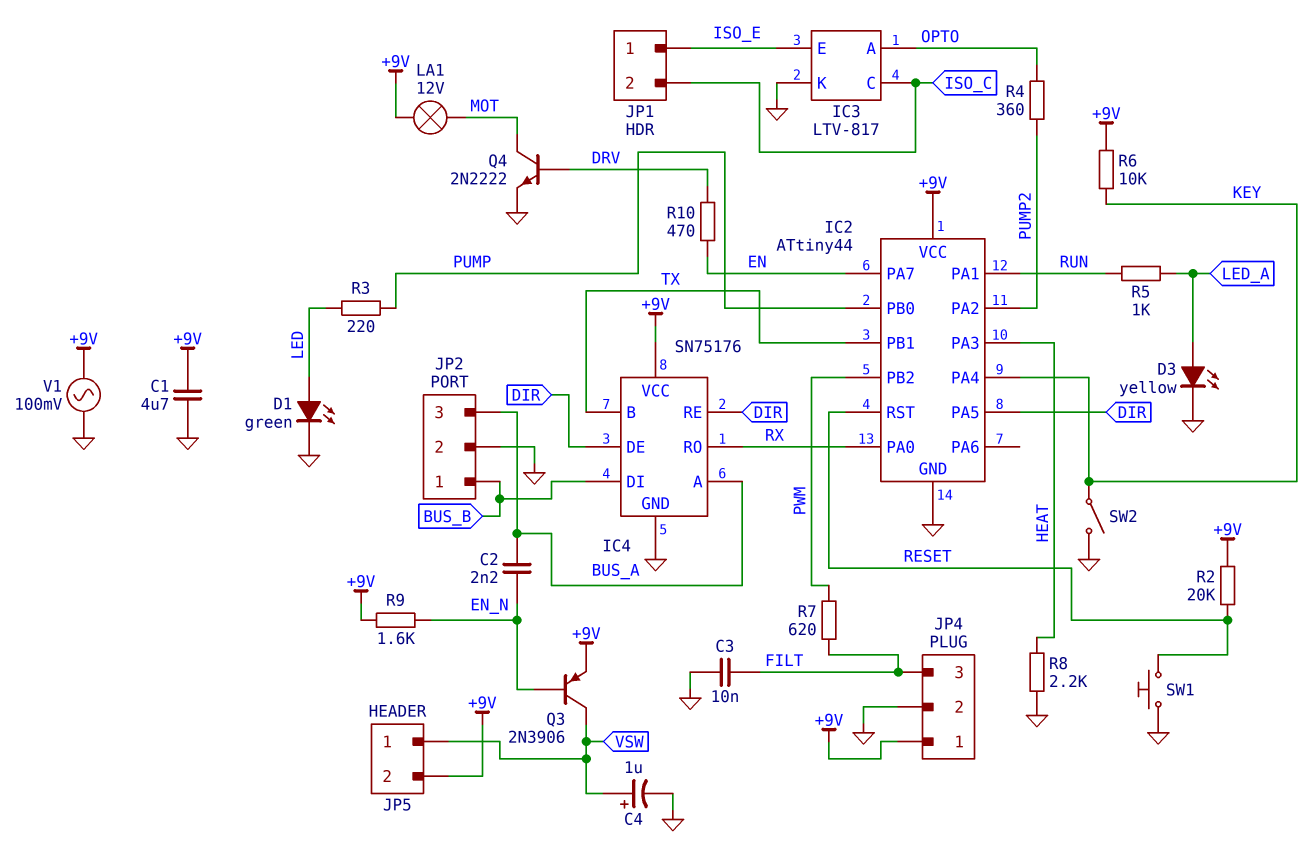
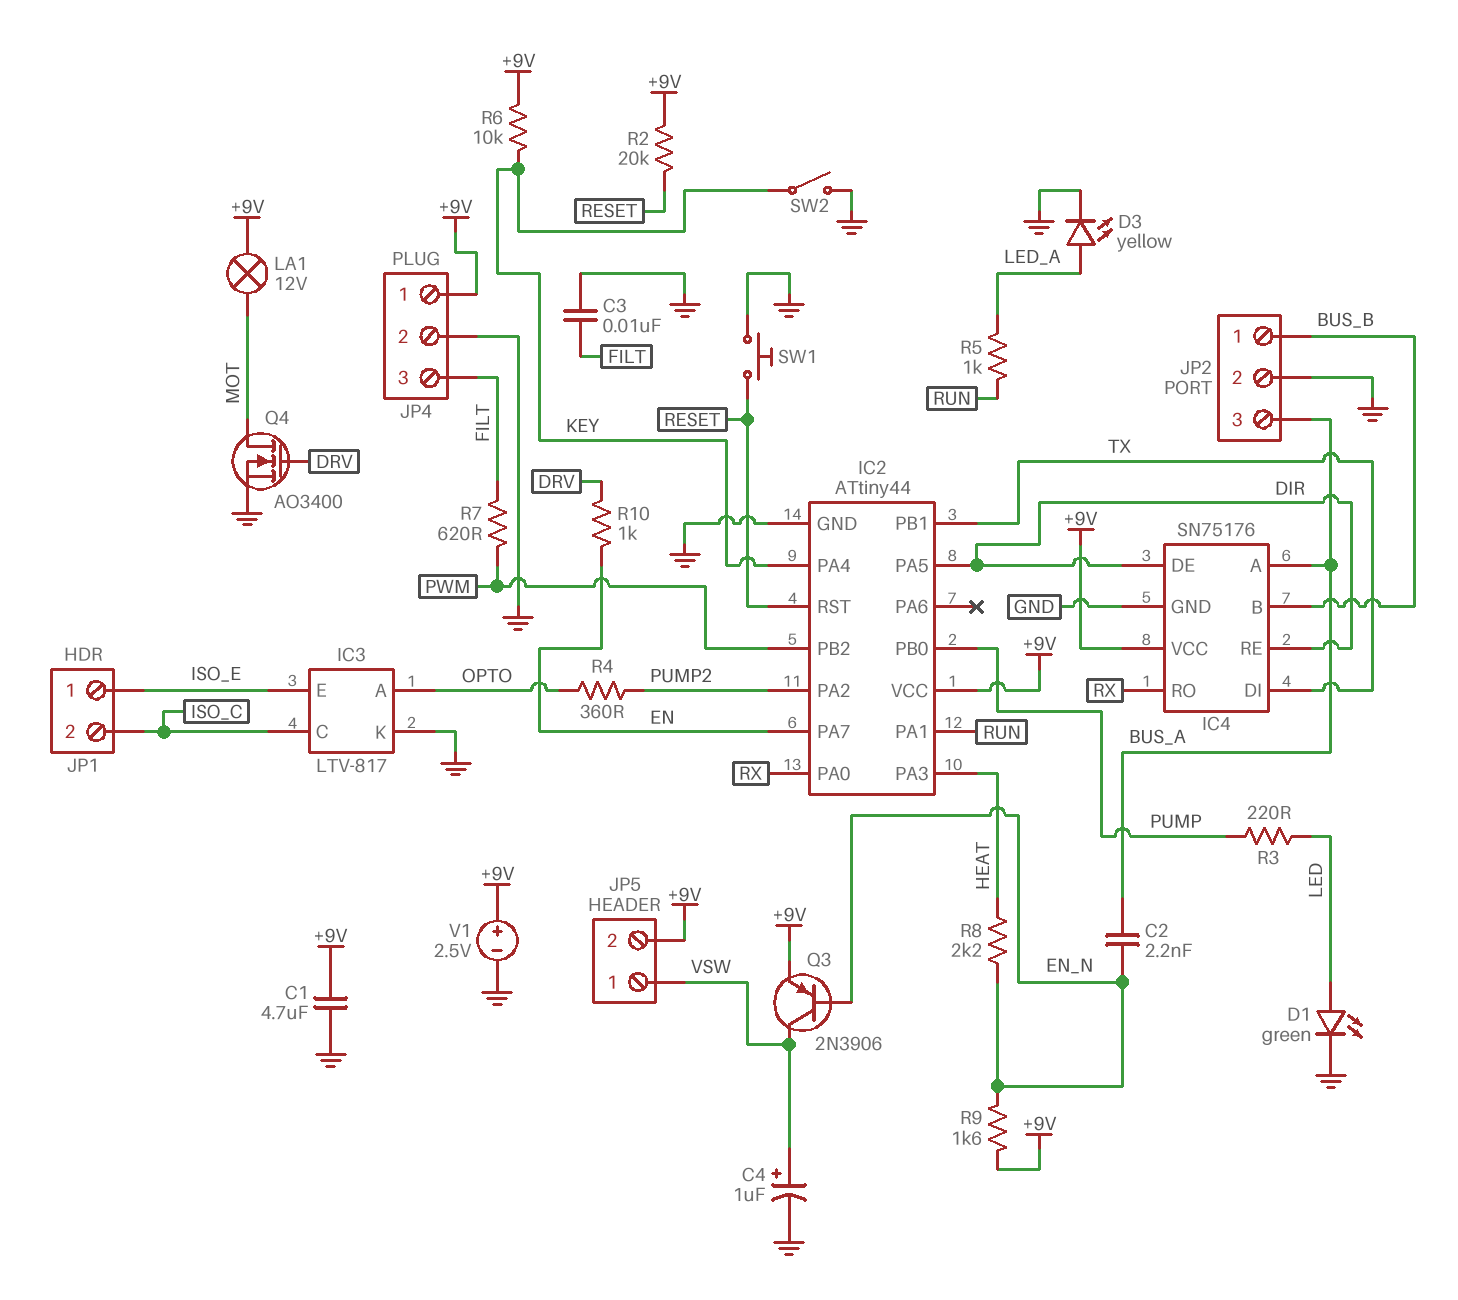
IC4 pin B: TX -> BUS_B
IC4 pin DI: BUS_B -> TX
Q4: NPN 2N2222 (B DRV, C MOT, E GND) -> NMOS AO3400 (G DRV, D MOT, S GND)
R8: 2.2k (GND, HEAT) -> 2.2k (EN_N, HEAT)
R10: 470 (DRV, EN) -> 1k (DRV, EN)
V1: AC 100mV (+9V, GND) -> 2.5V (plus +9V, minus GND)

